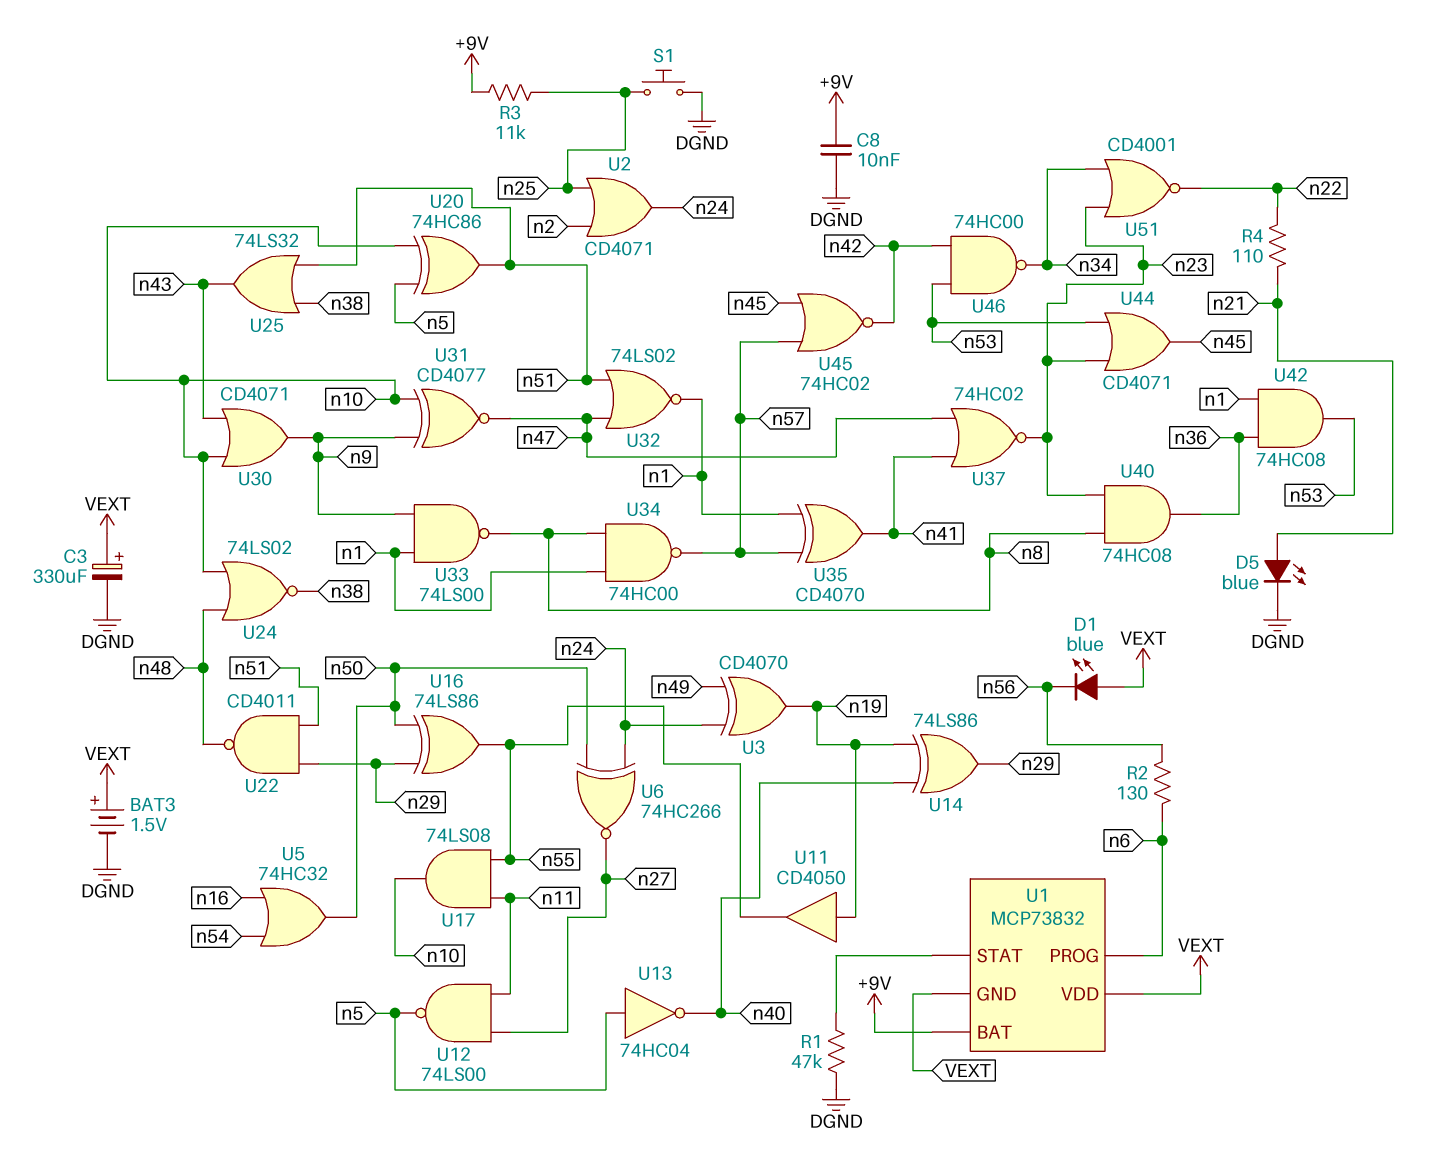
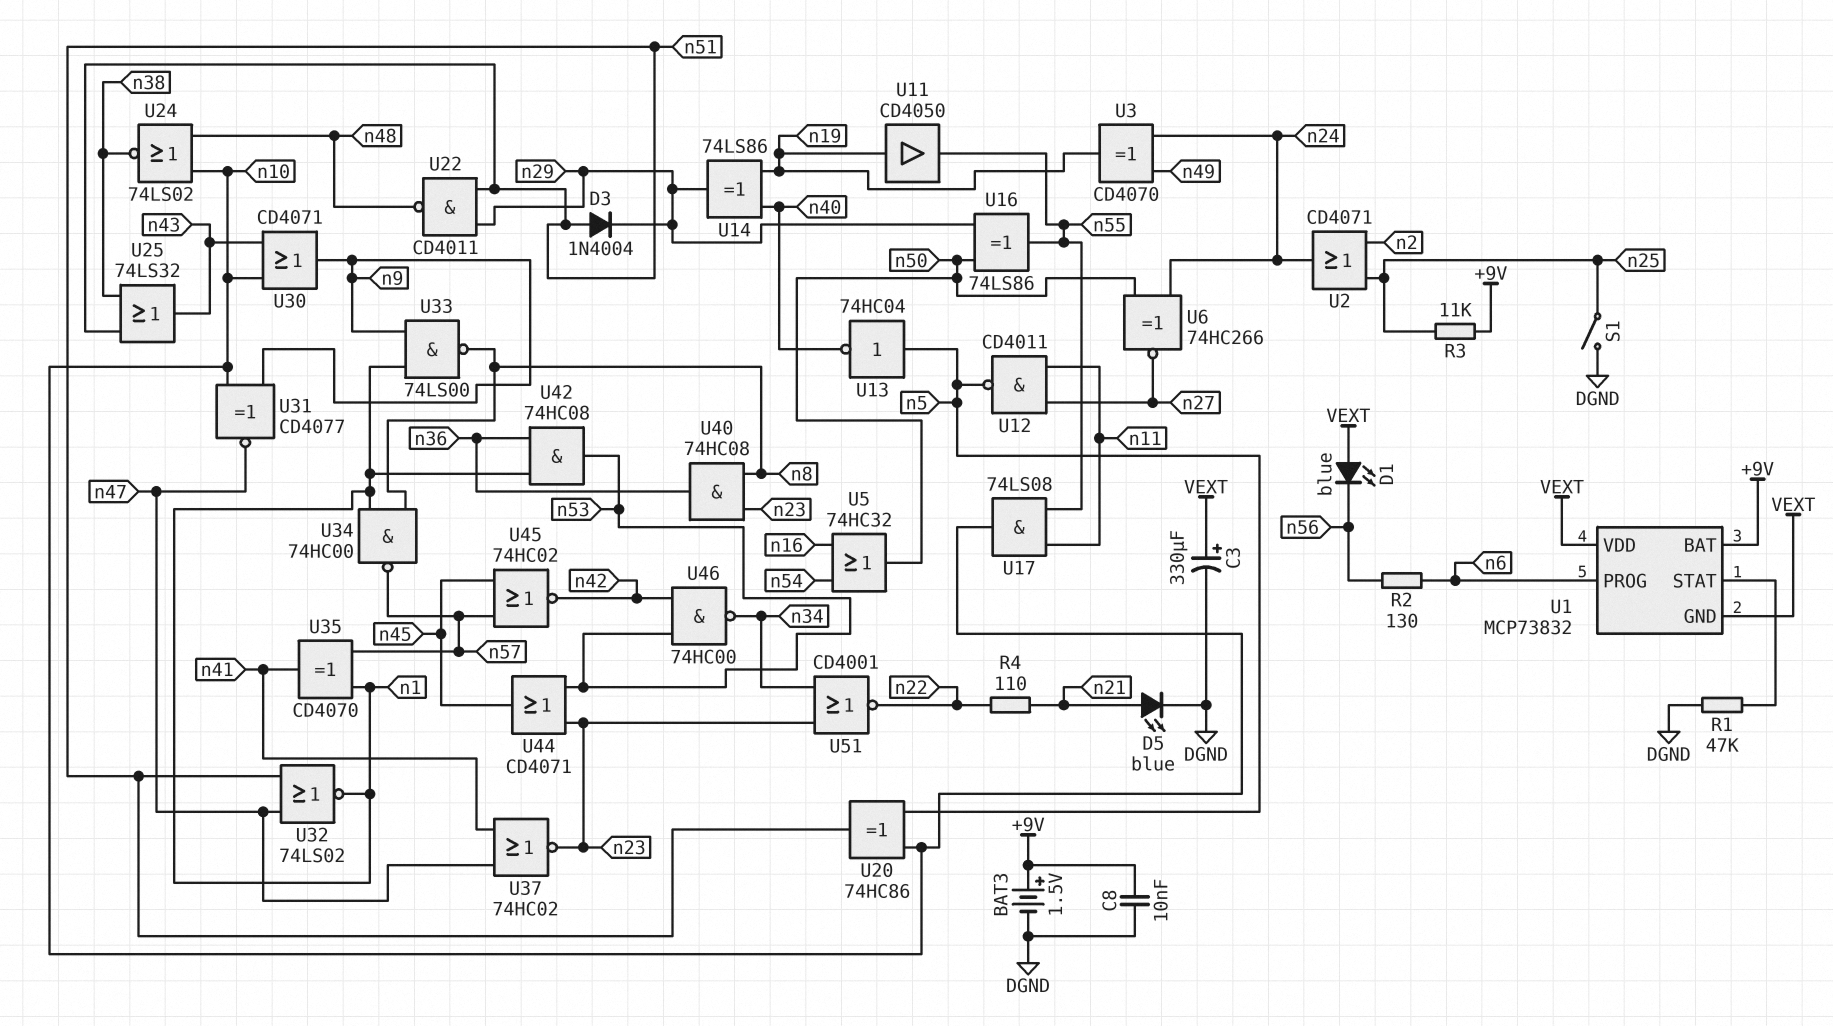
BAT3: 1.5V (plus VEXT, minus DGND) -> 1.5V (plus +9V, minus DGND)
D3: none -> diode 1N4004 (A n51, K n29)
S1: button (DGND, n25) -> switch (DGND, n25)
U12: NAND 74LS00 (in n11, in n27, out n5) -> NAND CD4011 (in n11, in n27, out n5)

